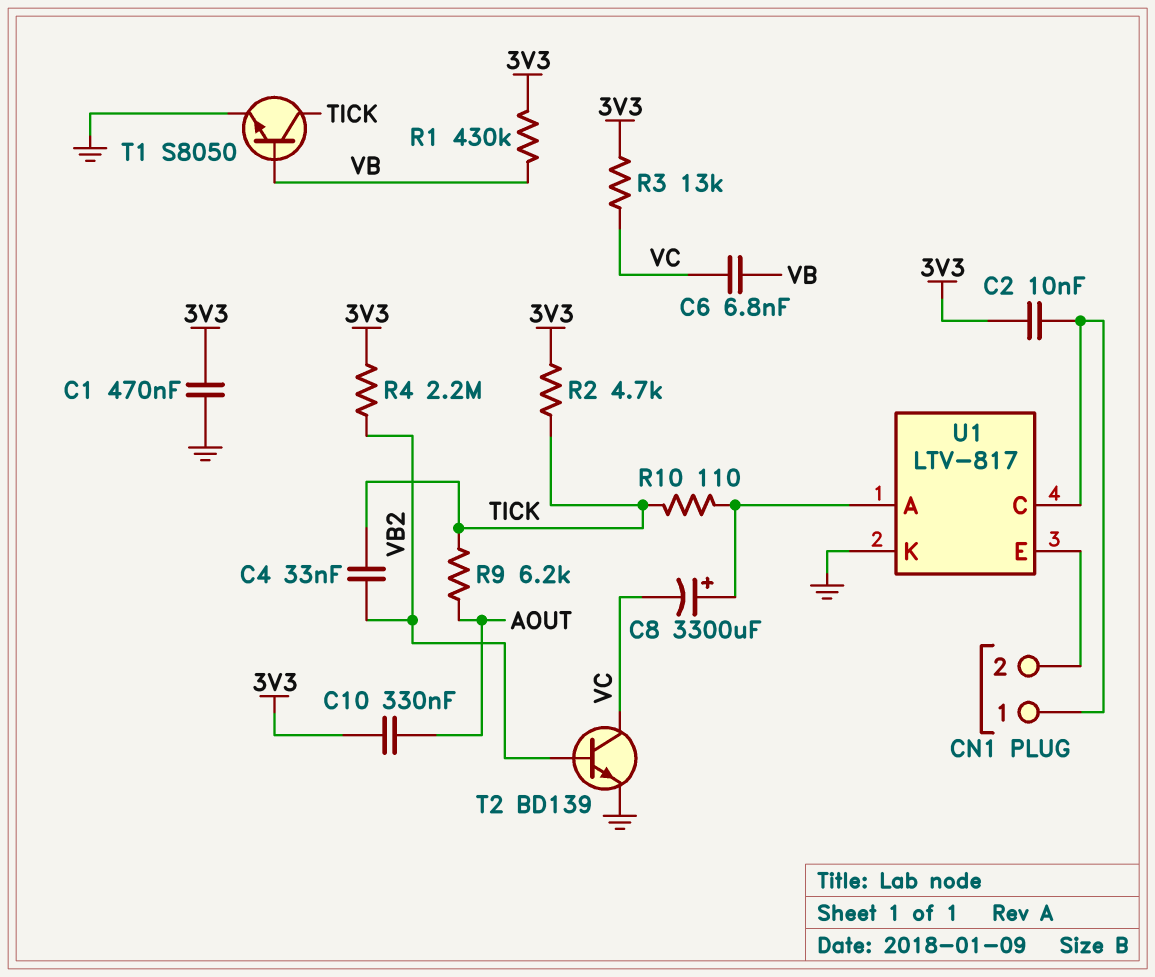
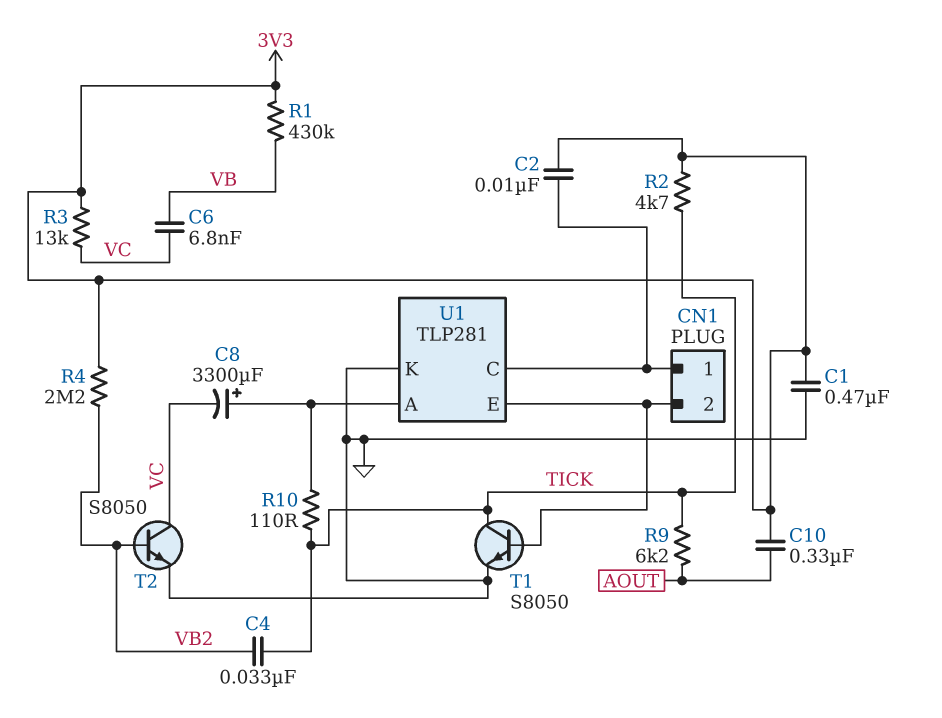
T1: NPN S8050 (B VB, C TICK, E GND) -> NPN S8050 (B CN1/2, C TICK, E GND)
T2: NPN BD139 (B VB2, C VC, E GND) -> NPN S8050 (B VB2, C VC, E GND)
U1: LTV-817 -> TLP281

